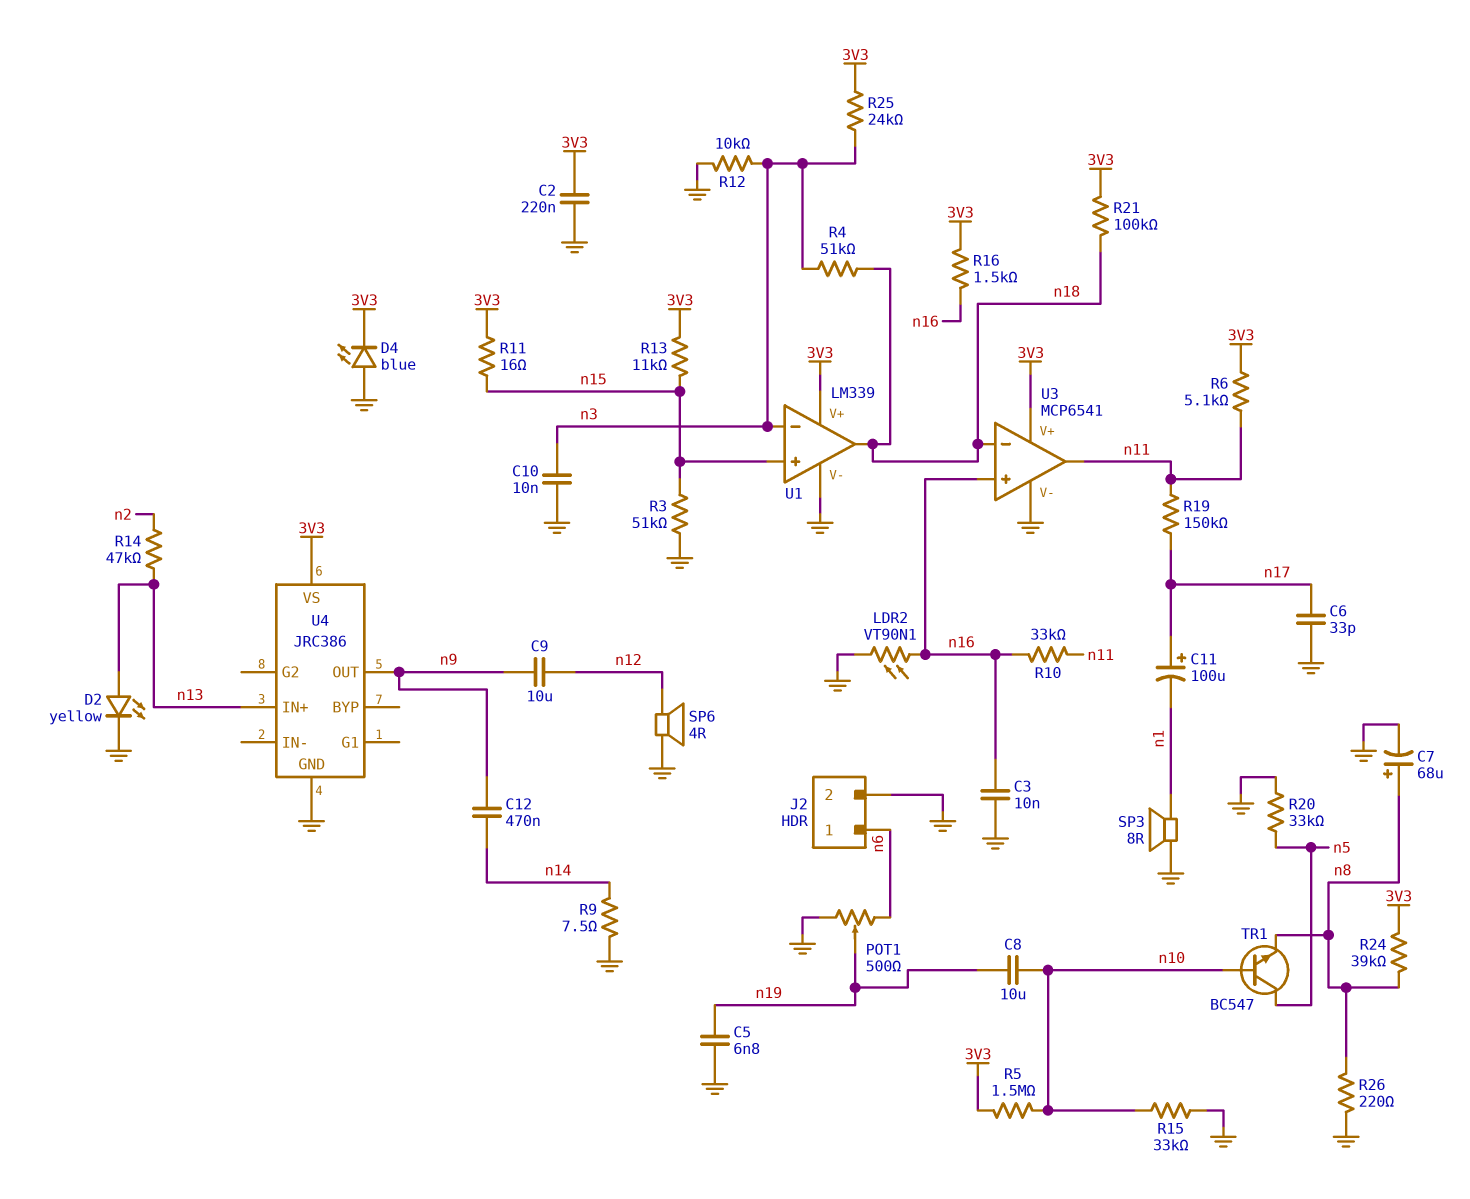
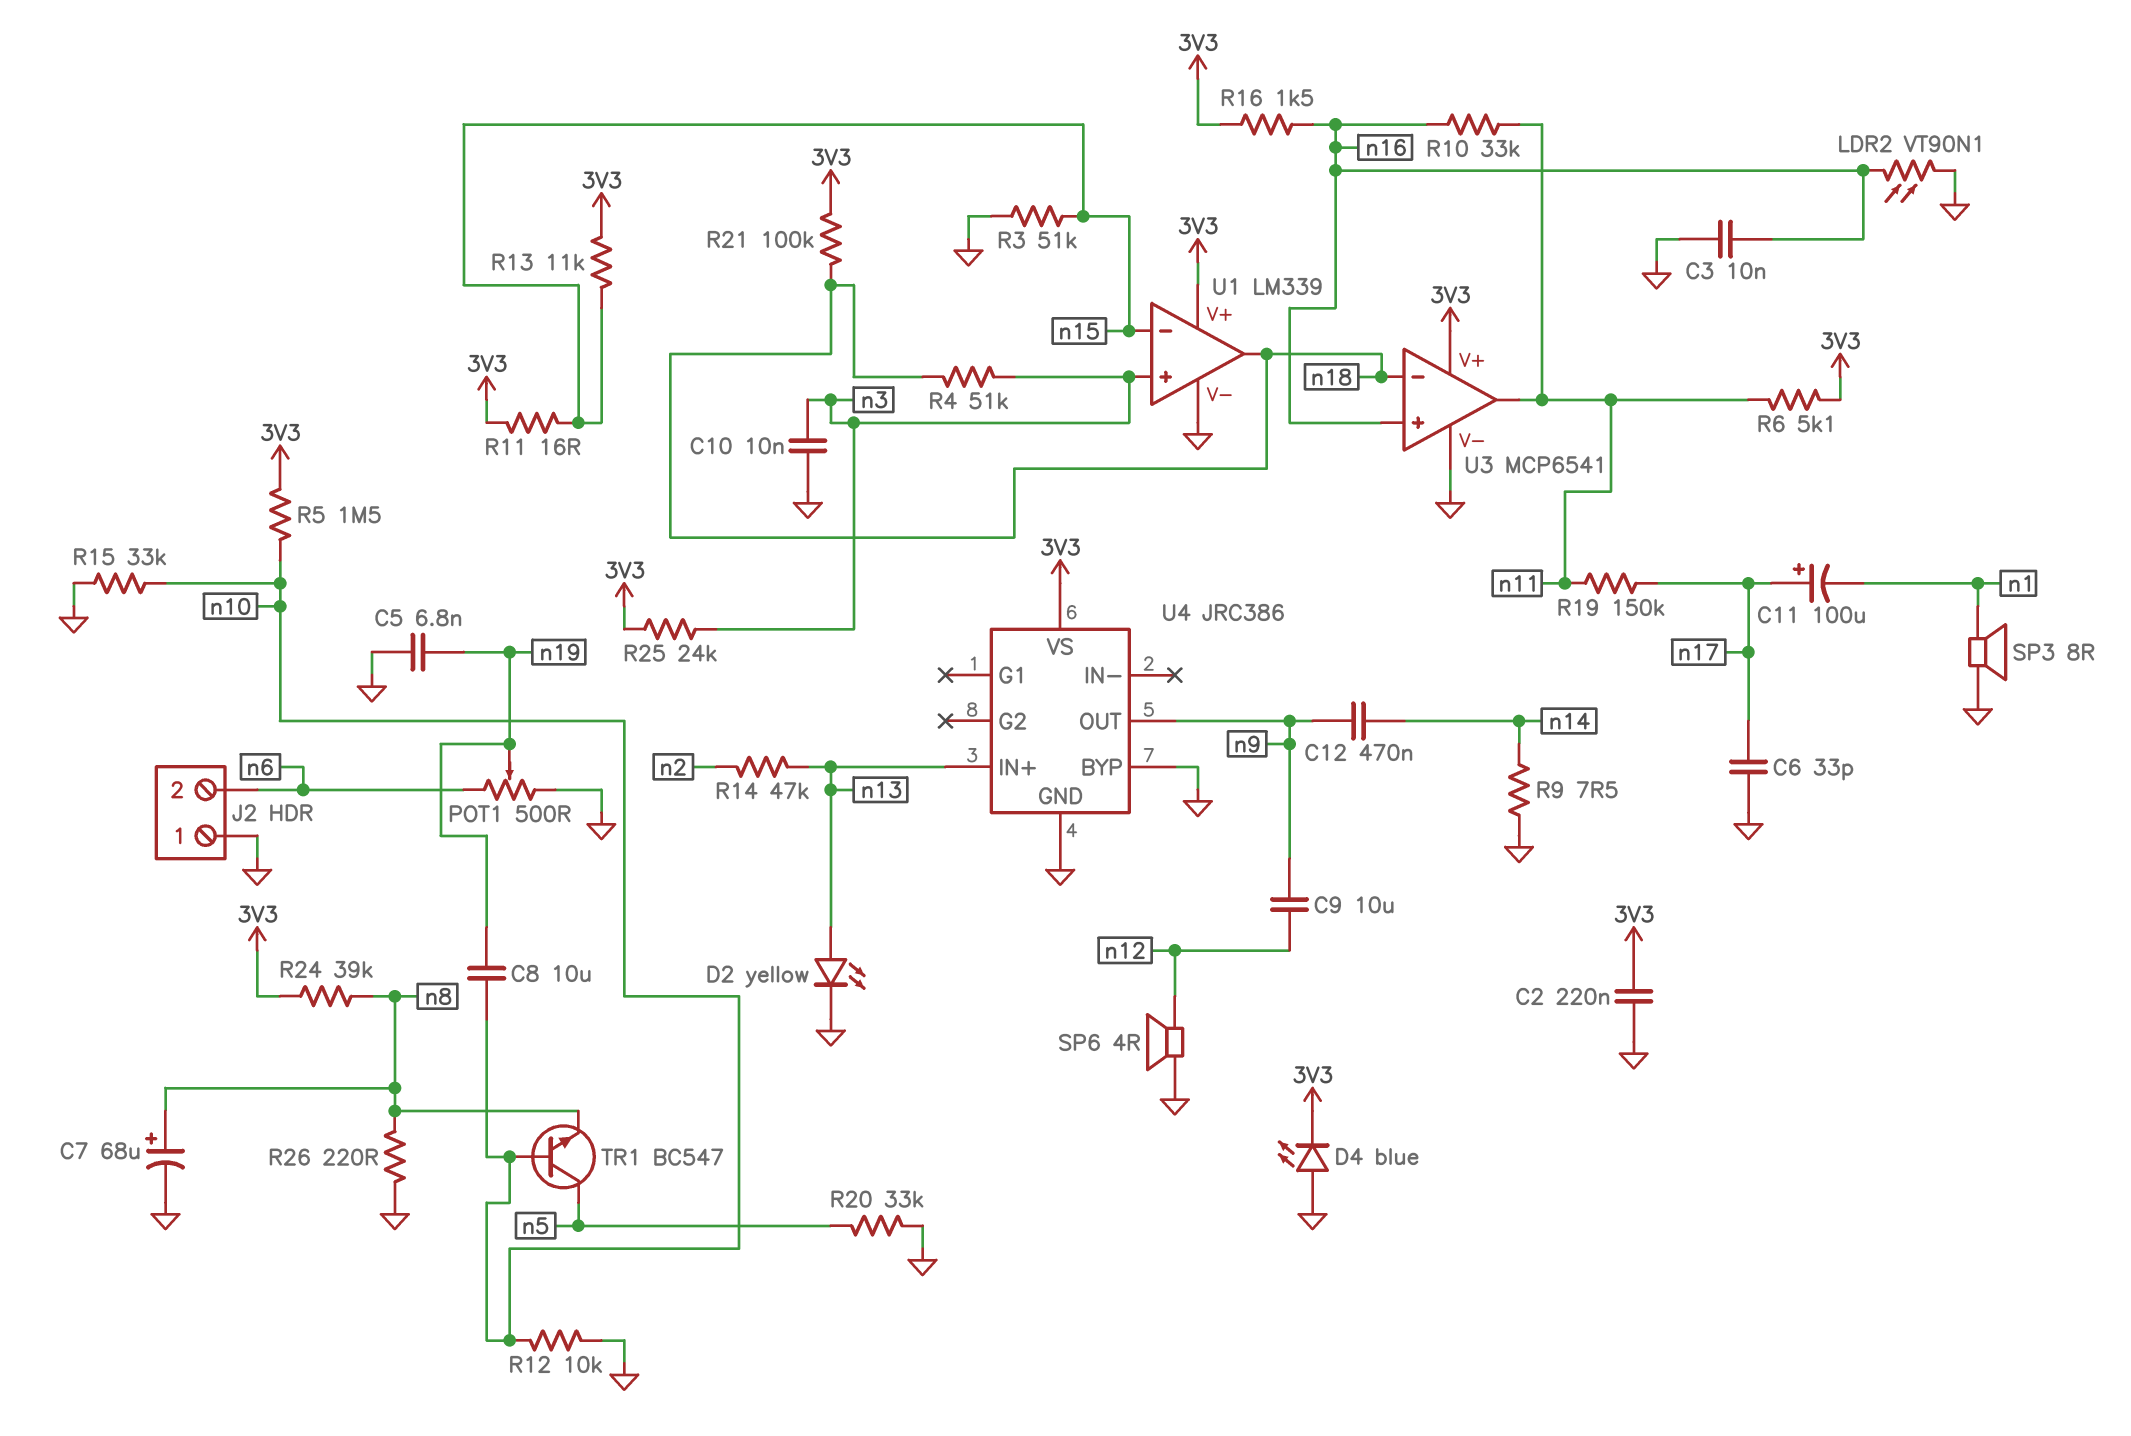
J2 pin 1: n6 -> GND
J2 pin 2: GND -> n6
R12: 10k (GND, n3) -> 10k (GND, n10)
U1 pin in+: n15 -> n3
U1 pin in-: n3 -> n15
U4 pin BYP: none -> GND

